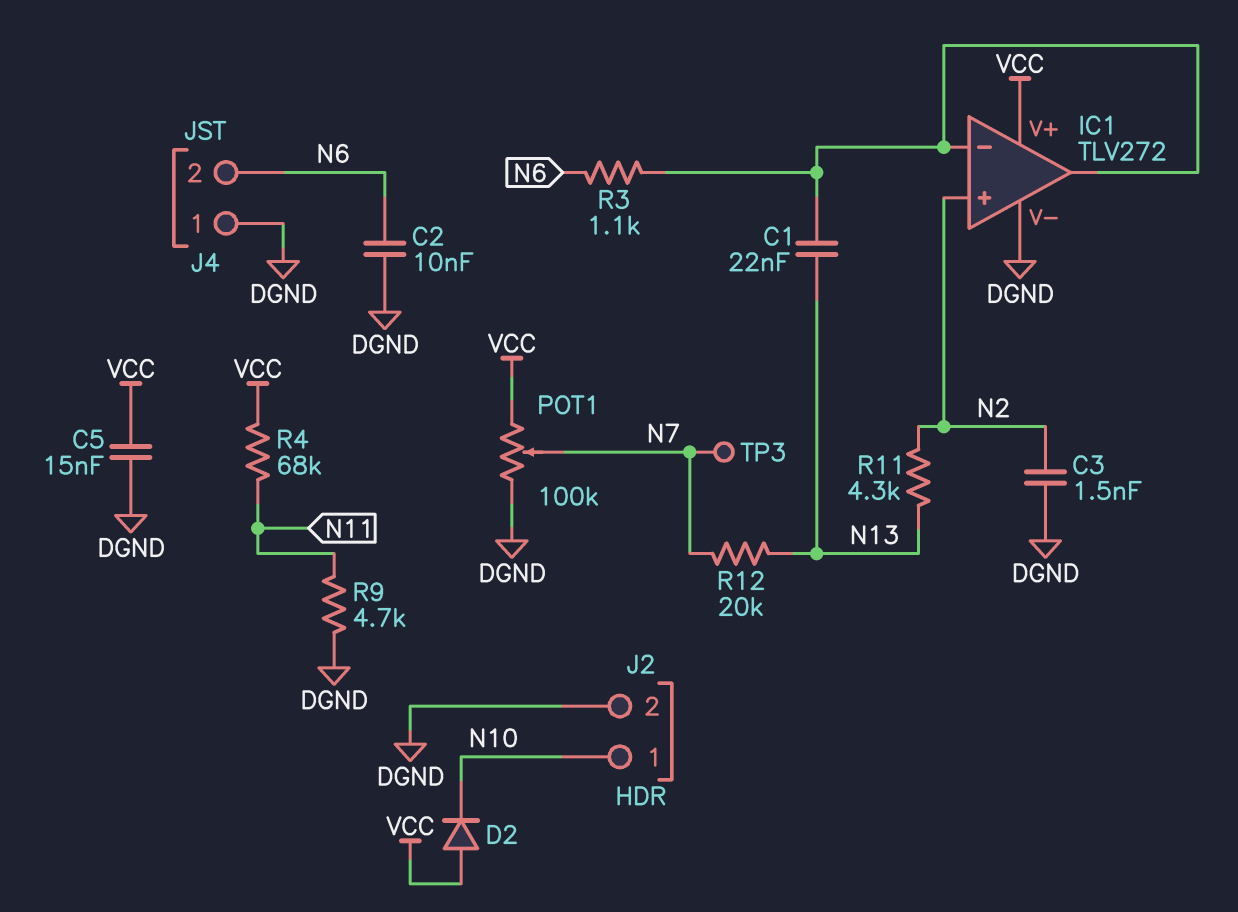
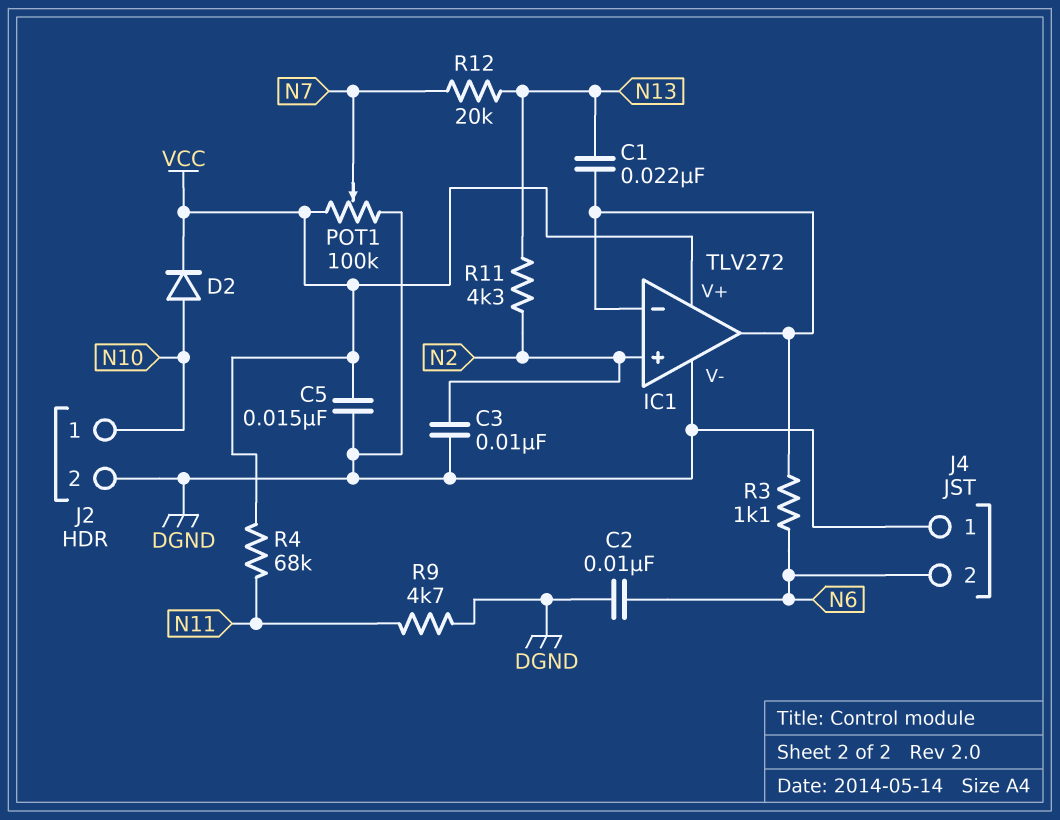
C3: 1.5nF (DGND, N2) -> 10nF (DGND, N2)
D2: diode (A VCC, K N10) -> diode (A N10, K VCC)
TP3: test point (N7) -> none

